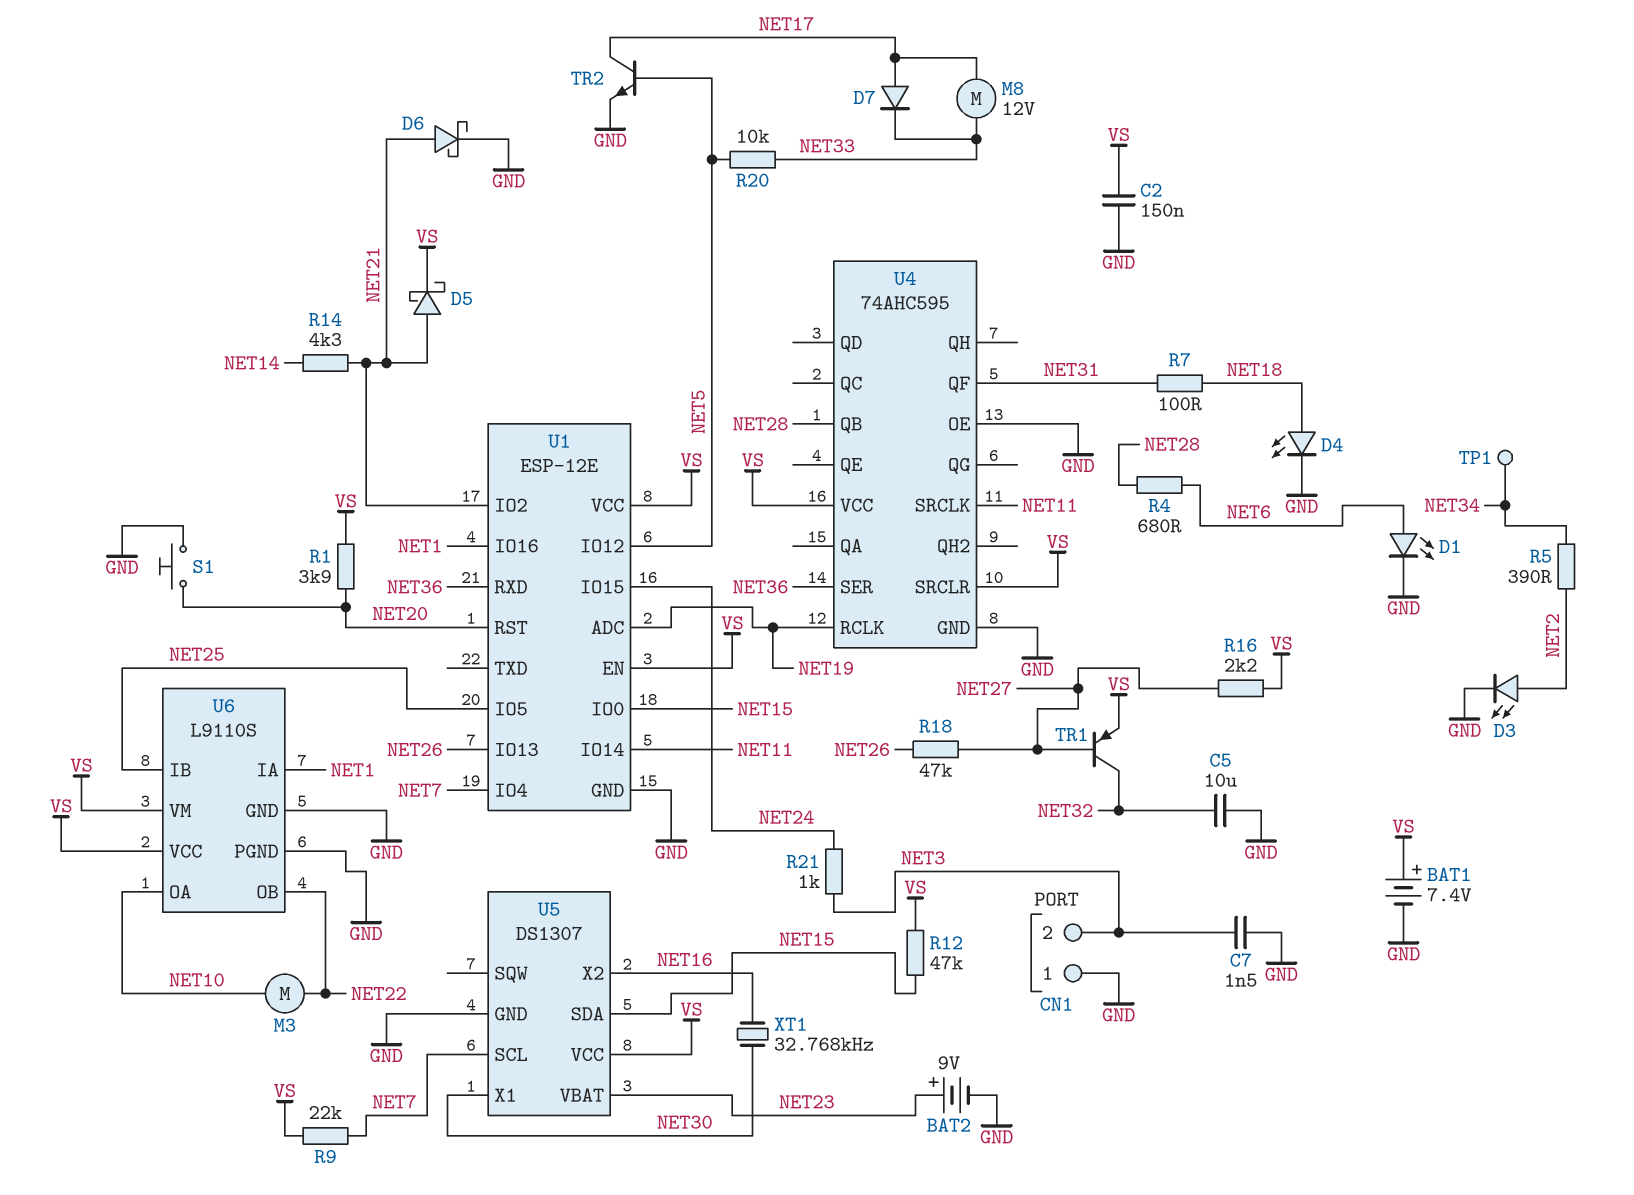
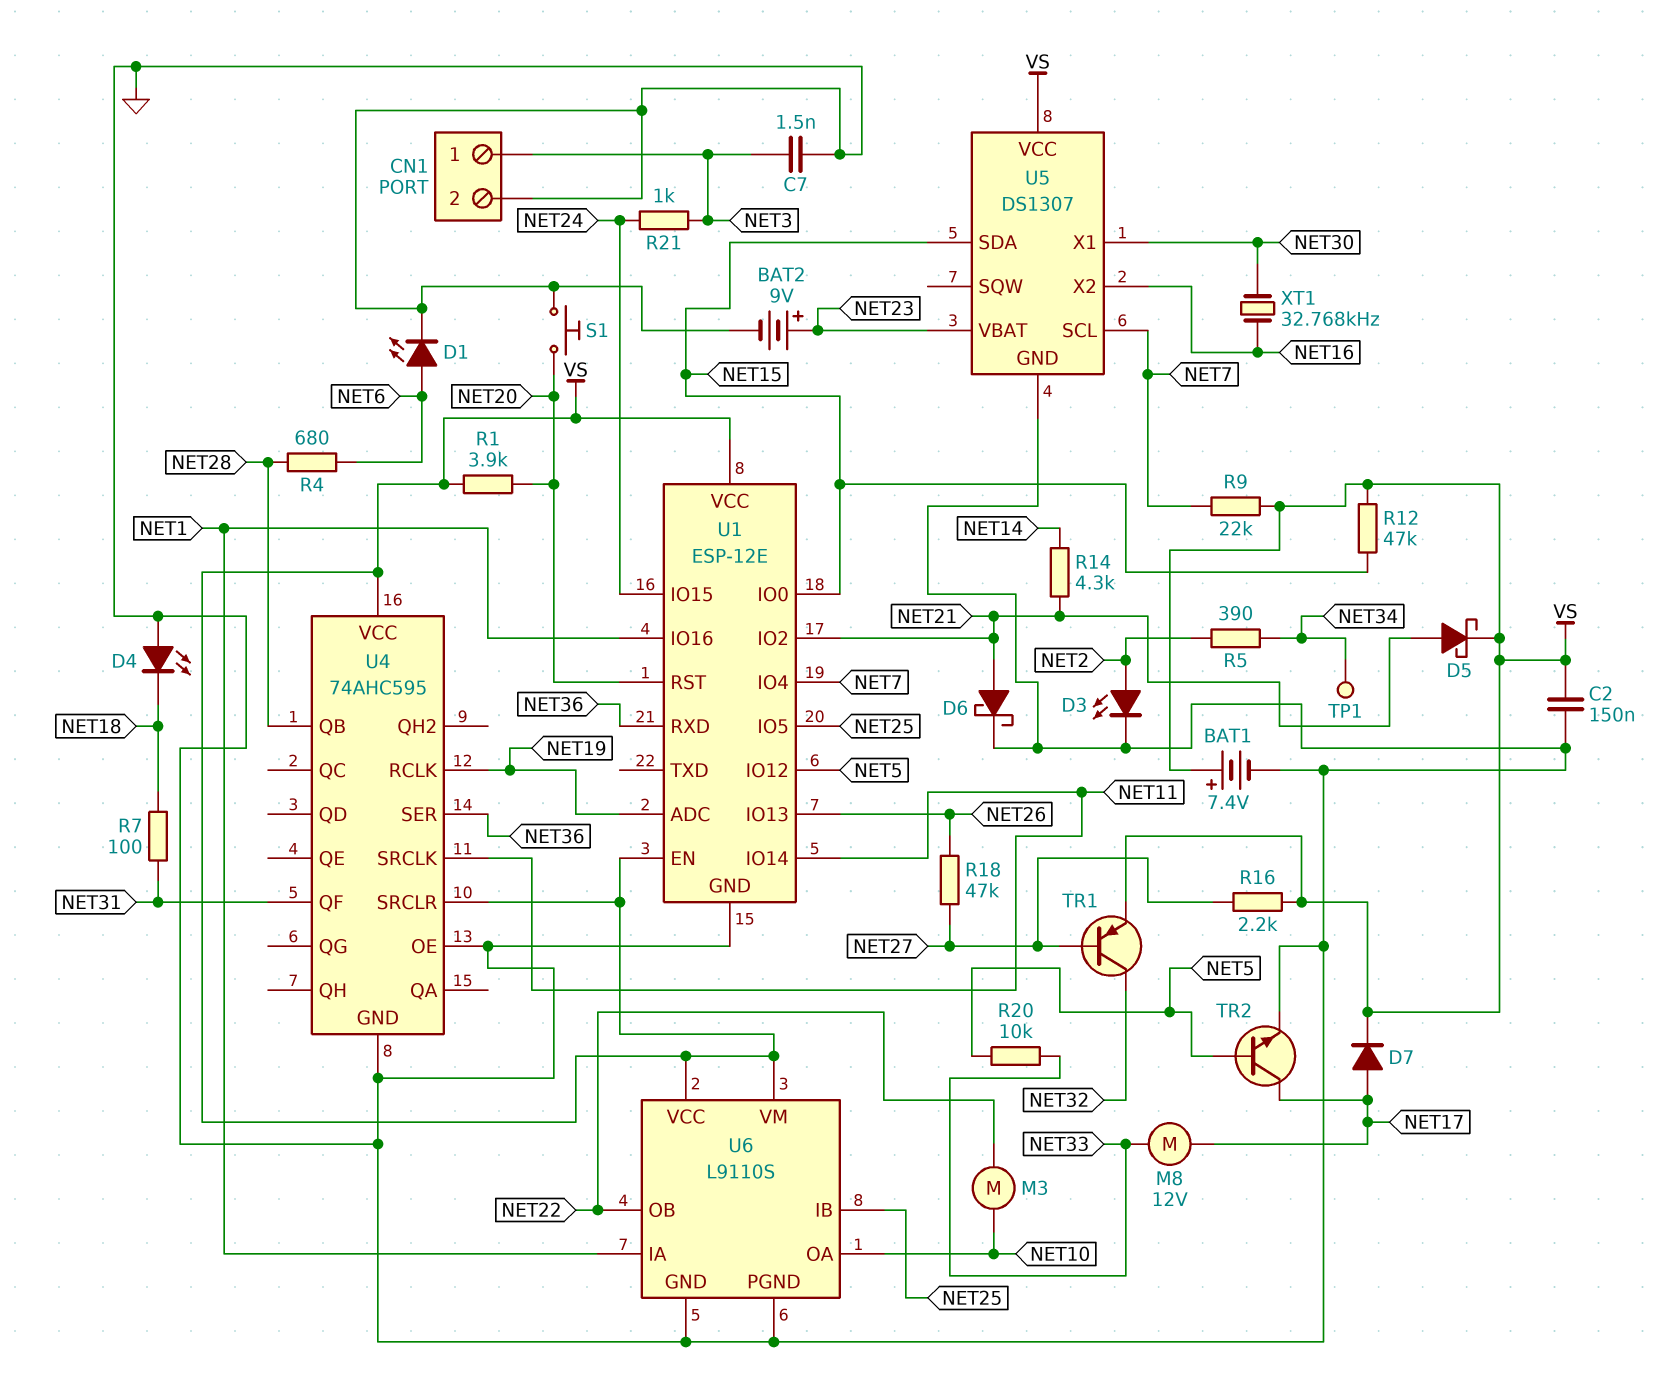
C5: 10uF (GND, NET32) -> none
CN1 pin 1: GND -> NET3
CN1 pin 2: NET3 -> GND
D4: LED (A NET18, K GND) -> LED (A GND, K NET18)
D7: diode (A NET17, K NET33) -> diode (A NET17, K VS)

